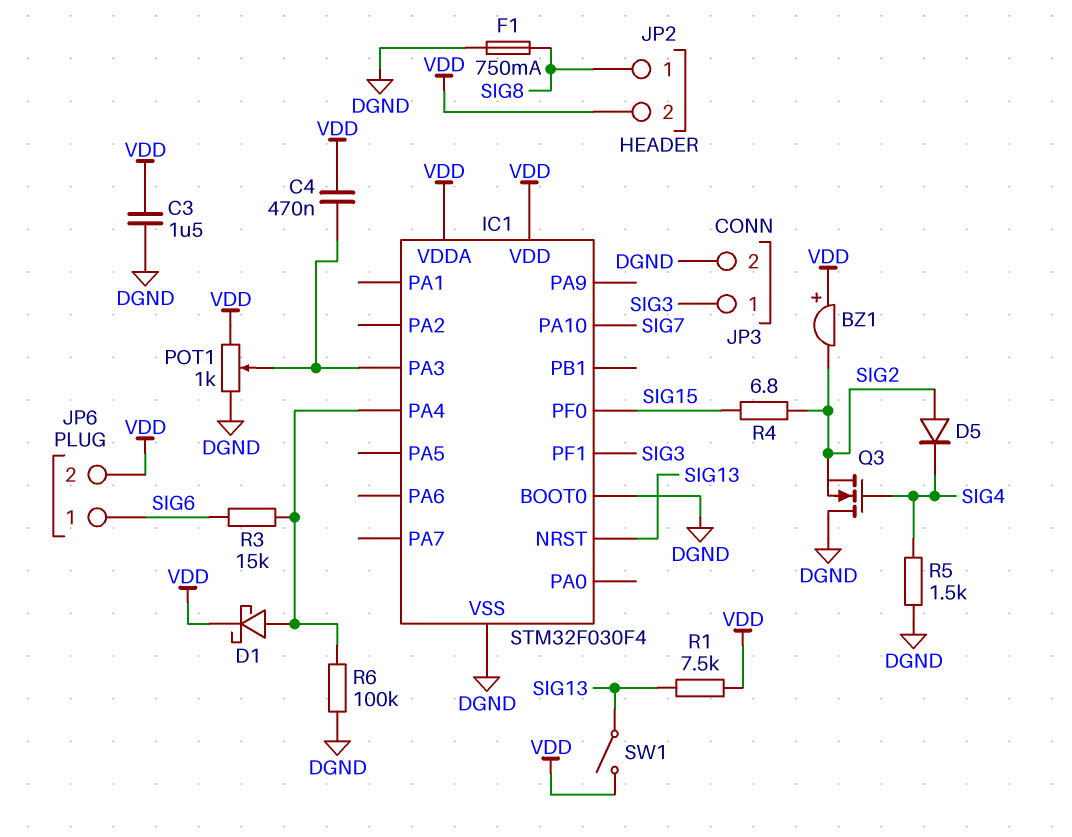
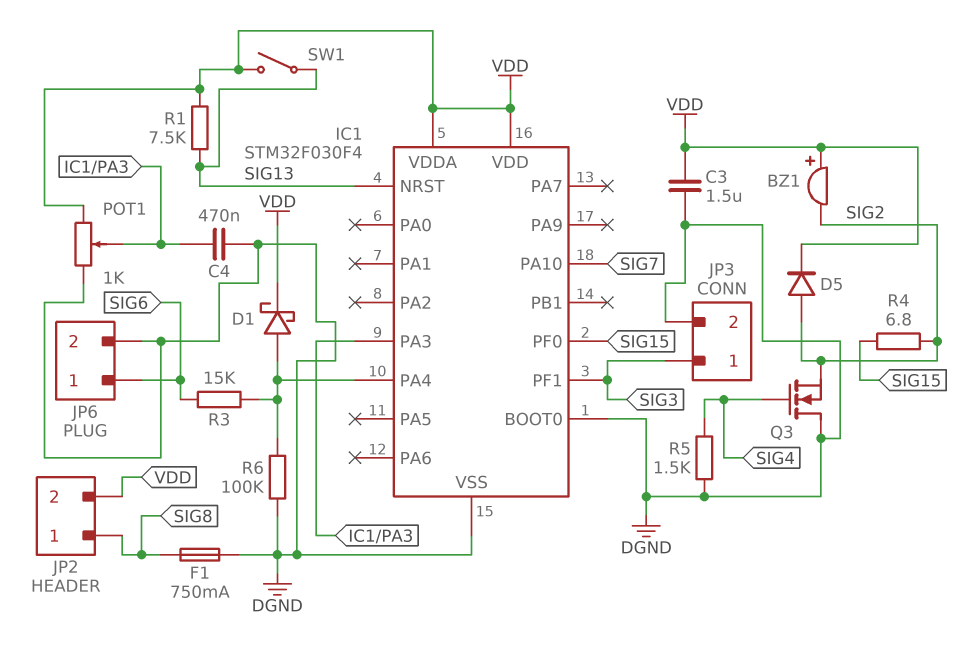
C4: 470nF (IC1/PA3, VDD) -> 470nF (DGND, IC1/PA3)
D5: diode (A SIG2, K SIG4) -> diode (A SIG2, K VDD)
JP6 pin 2: VDD -> DGND

